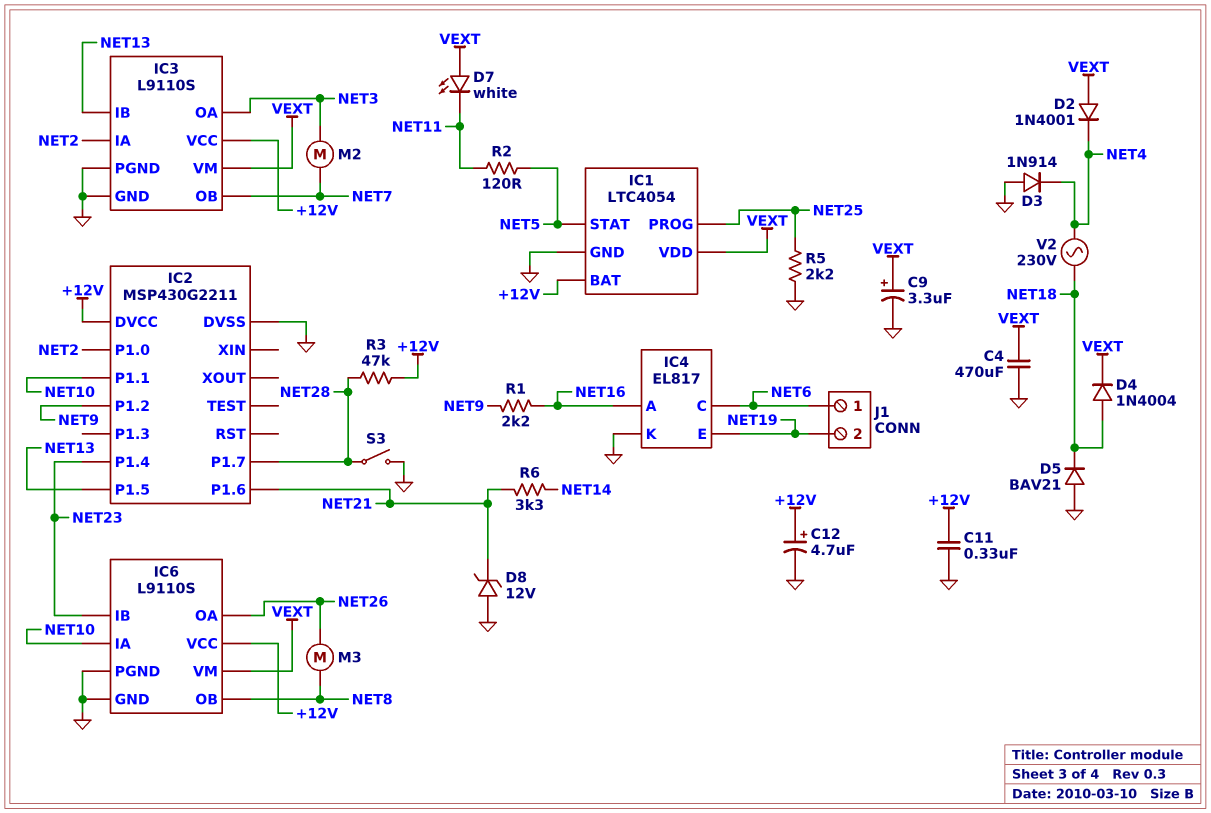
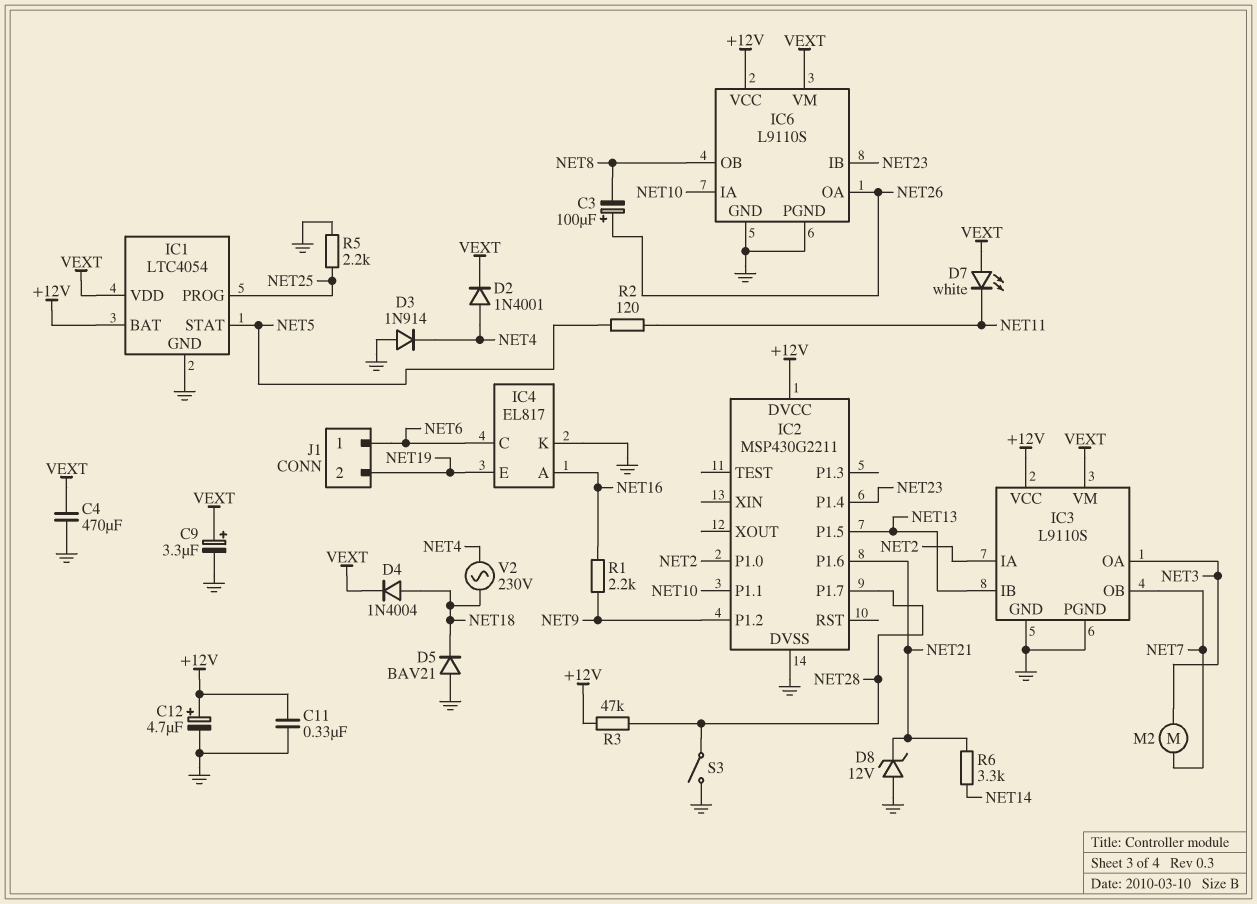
C3: none -> 100uF (plus NET26, minus NET8)
D2: diode 1N4001 (A VEXT, K NET4) -> diode 1N4001 (A NET4, K VEXT)
M3: motor (NET8, NET26) -> none

